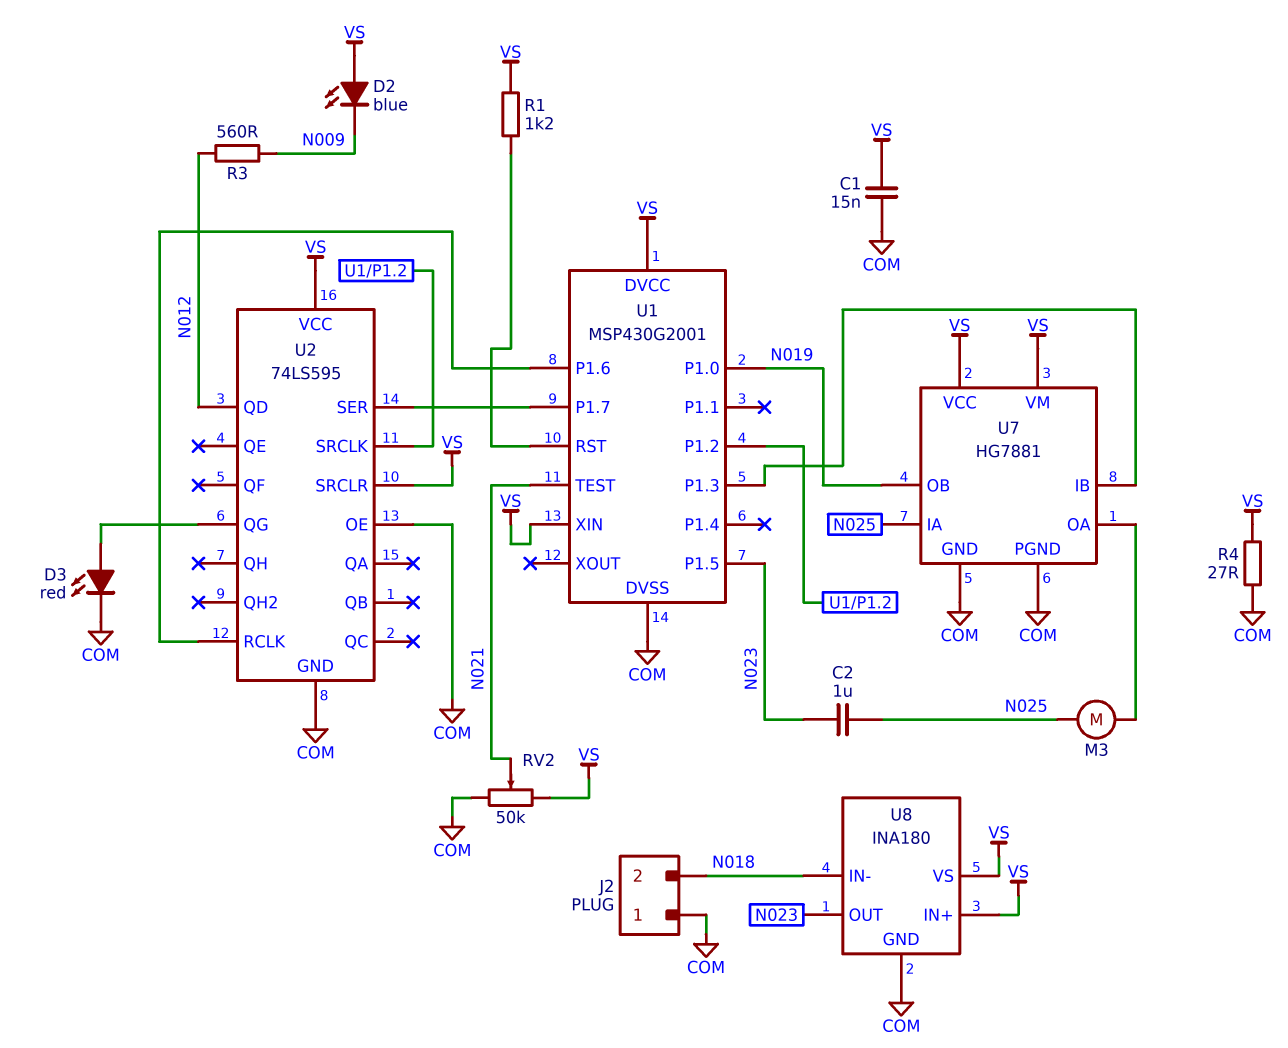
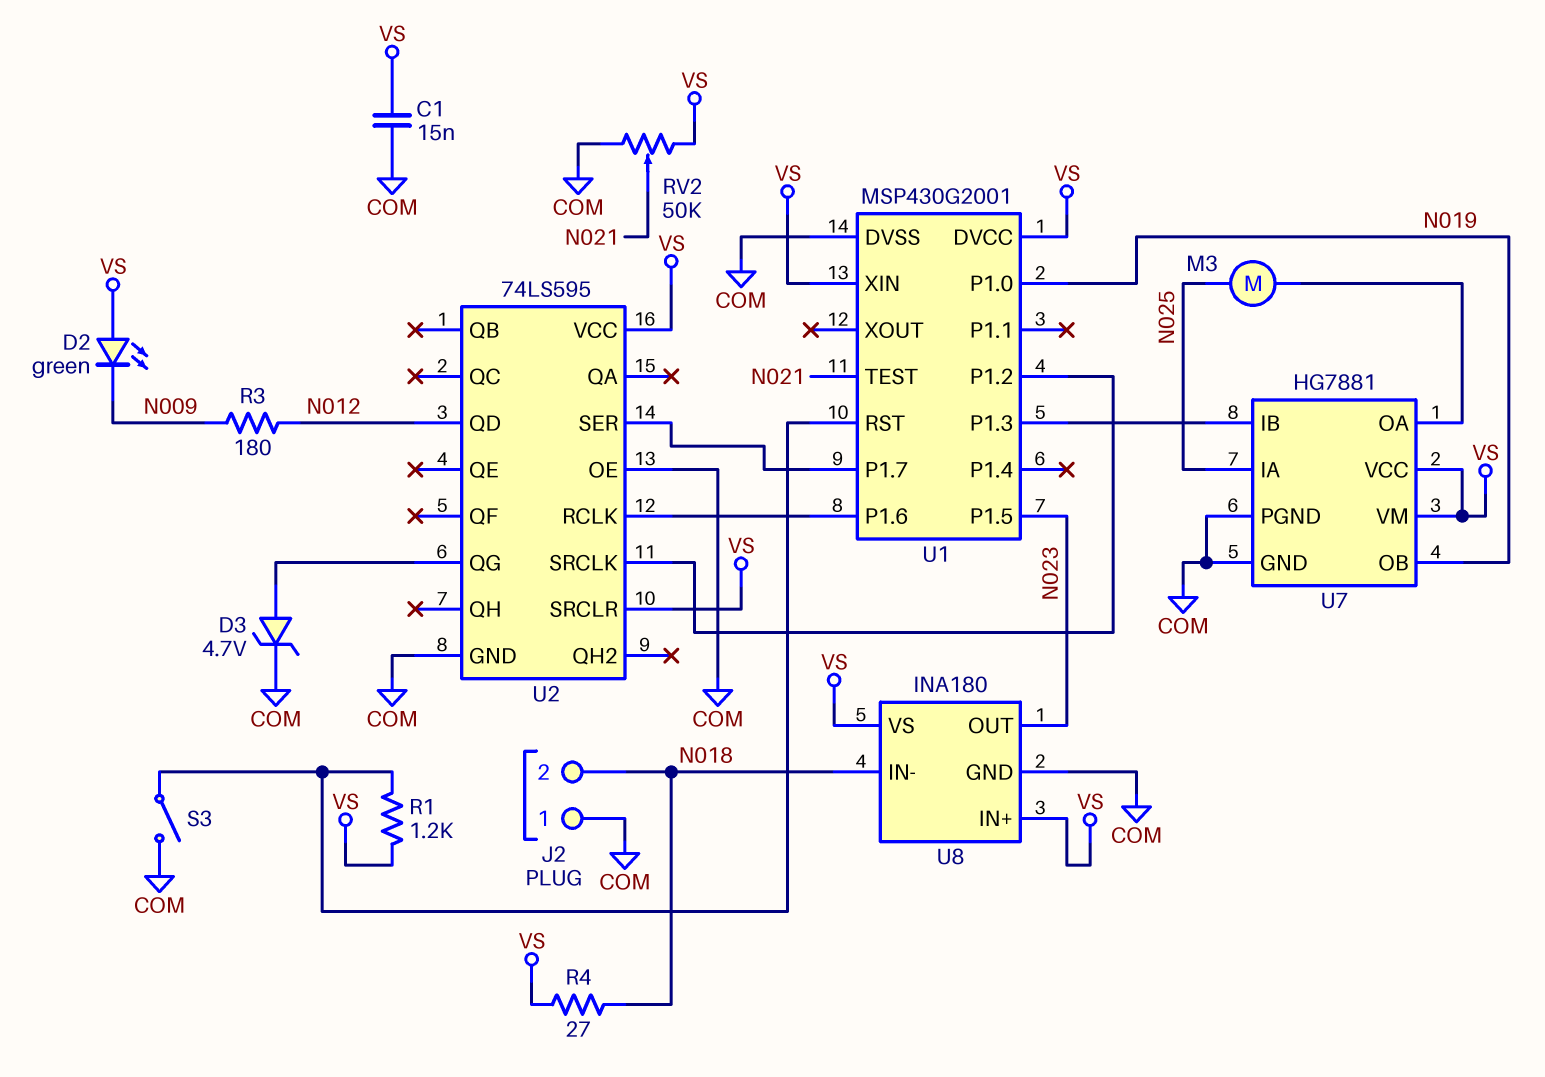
C2: 1uF (N023, N025) -> none
D2: LED blue (A VS, K N009) -> LED green (A VS, K N009)
D3: LED red (A U2/QG, K COM) -> zener 4.7V (A U2/QG, K COM)
R3: 560 (N009, N012) -> 180 (N009, N012)
R4: 27 (COM, VS) -> 27 (N018, VS)
S3: none -> switch (COM, U1/RST)

